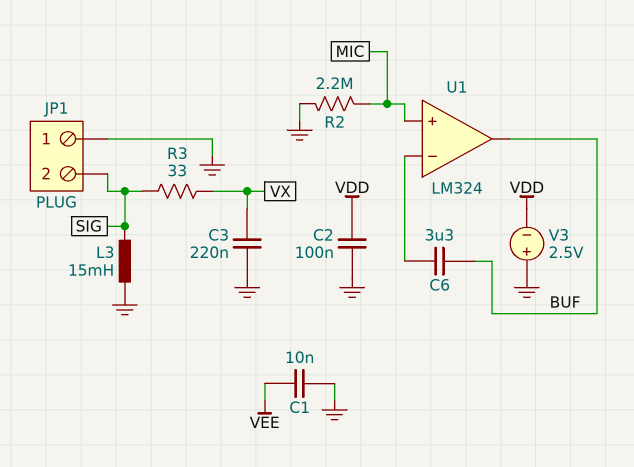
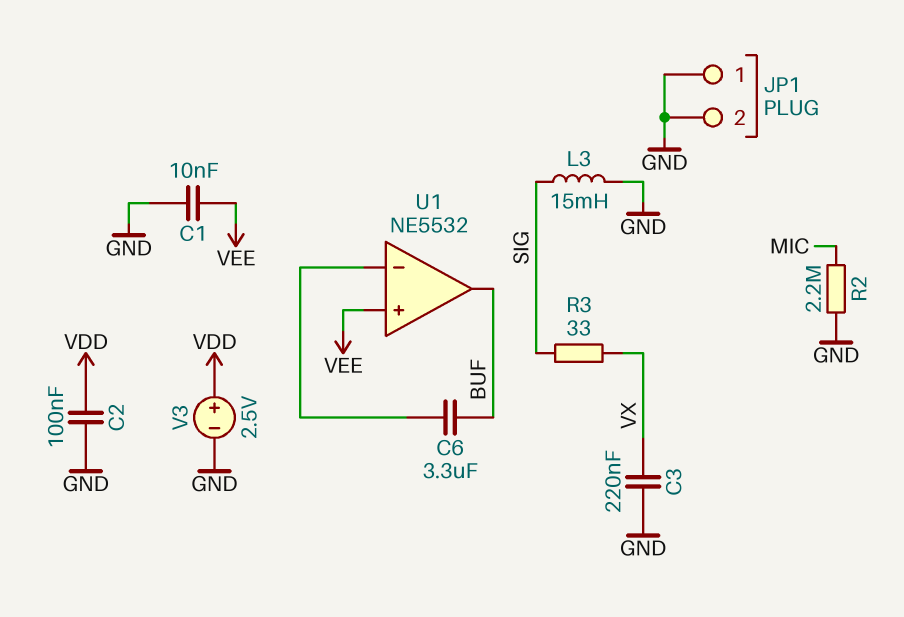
JP1 pin 2: SIG -> GND
U1: LM324 -> NE5532
U1 pin in+: MIC -> VEE
V3: 2.5V (plus GND, minus VDD) -> 2.5V (plus VDD, minus GND)

